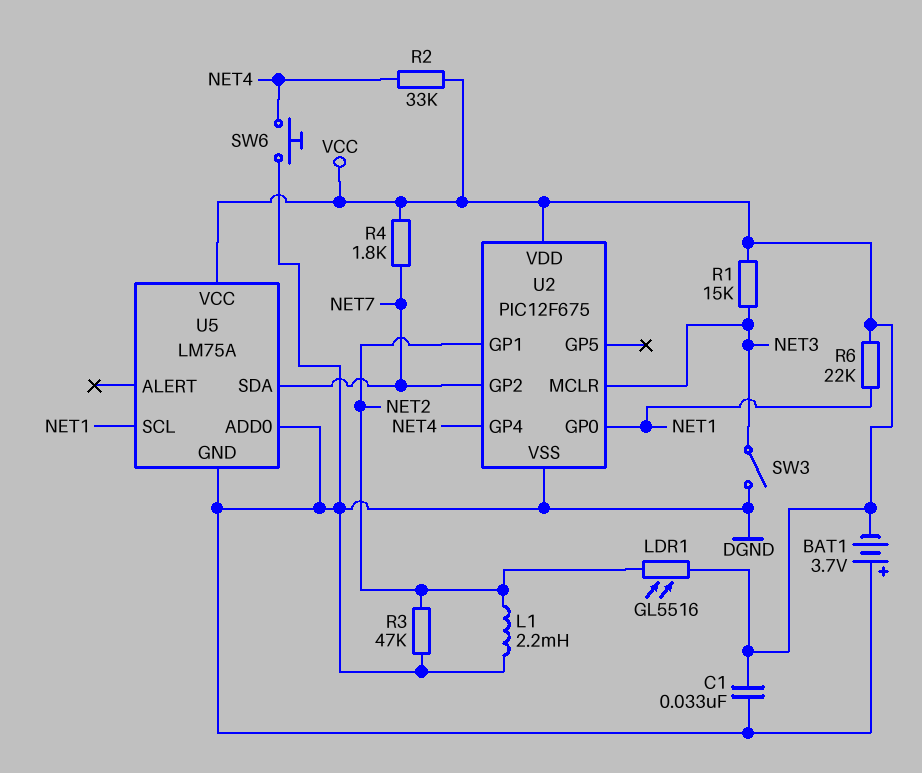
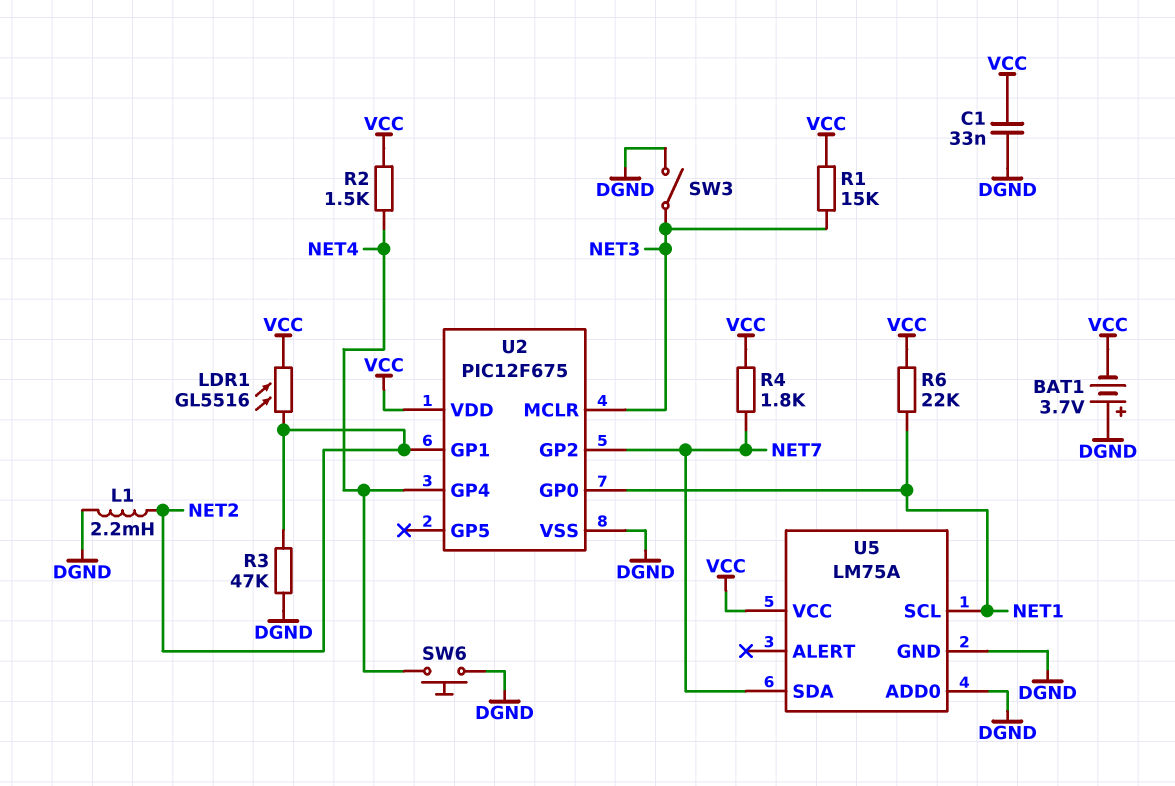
R2: 33k (NET4, VCC) -> 1.5k (NET4, VCC)

